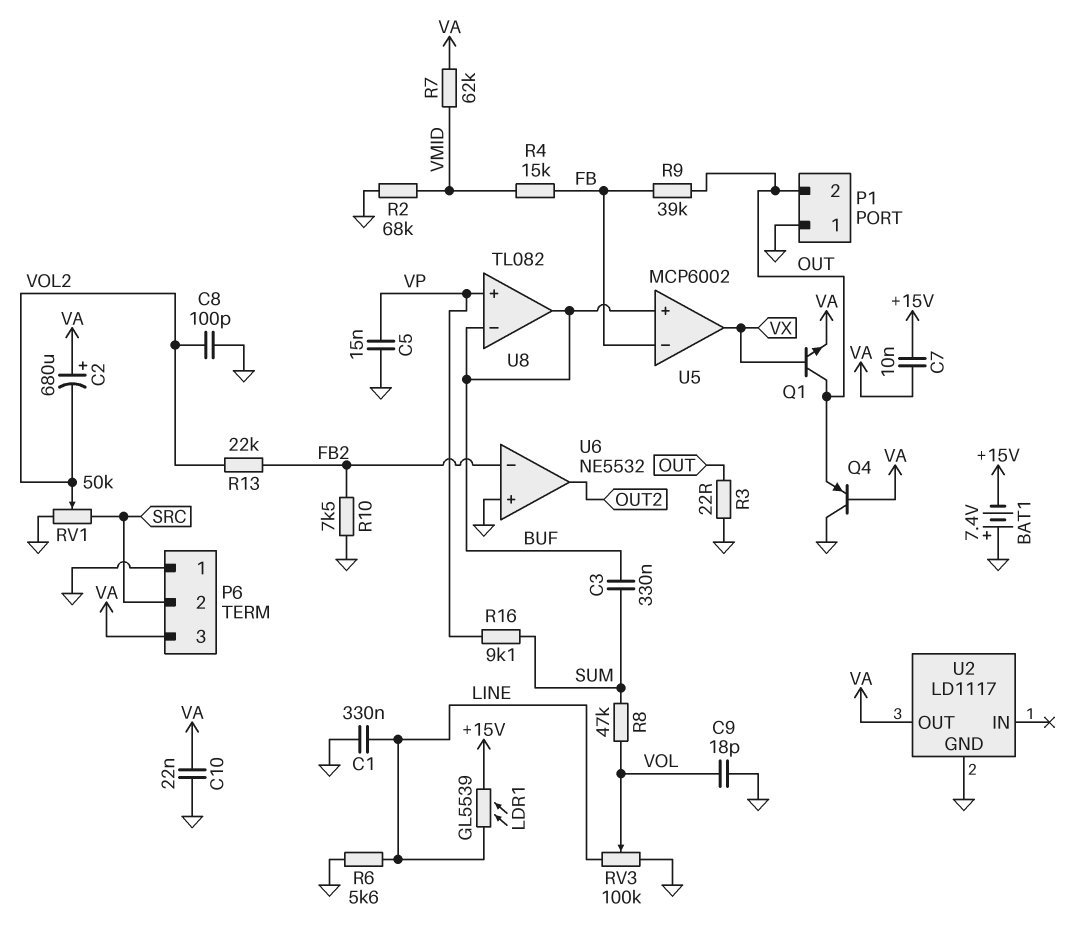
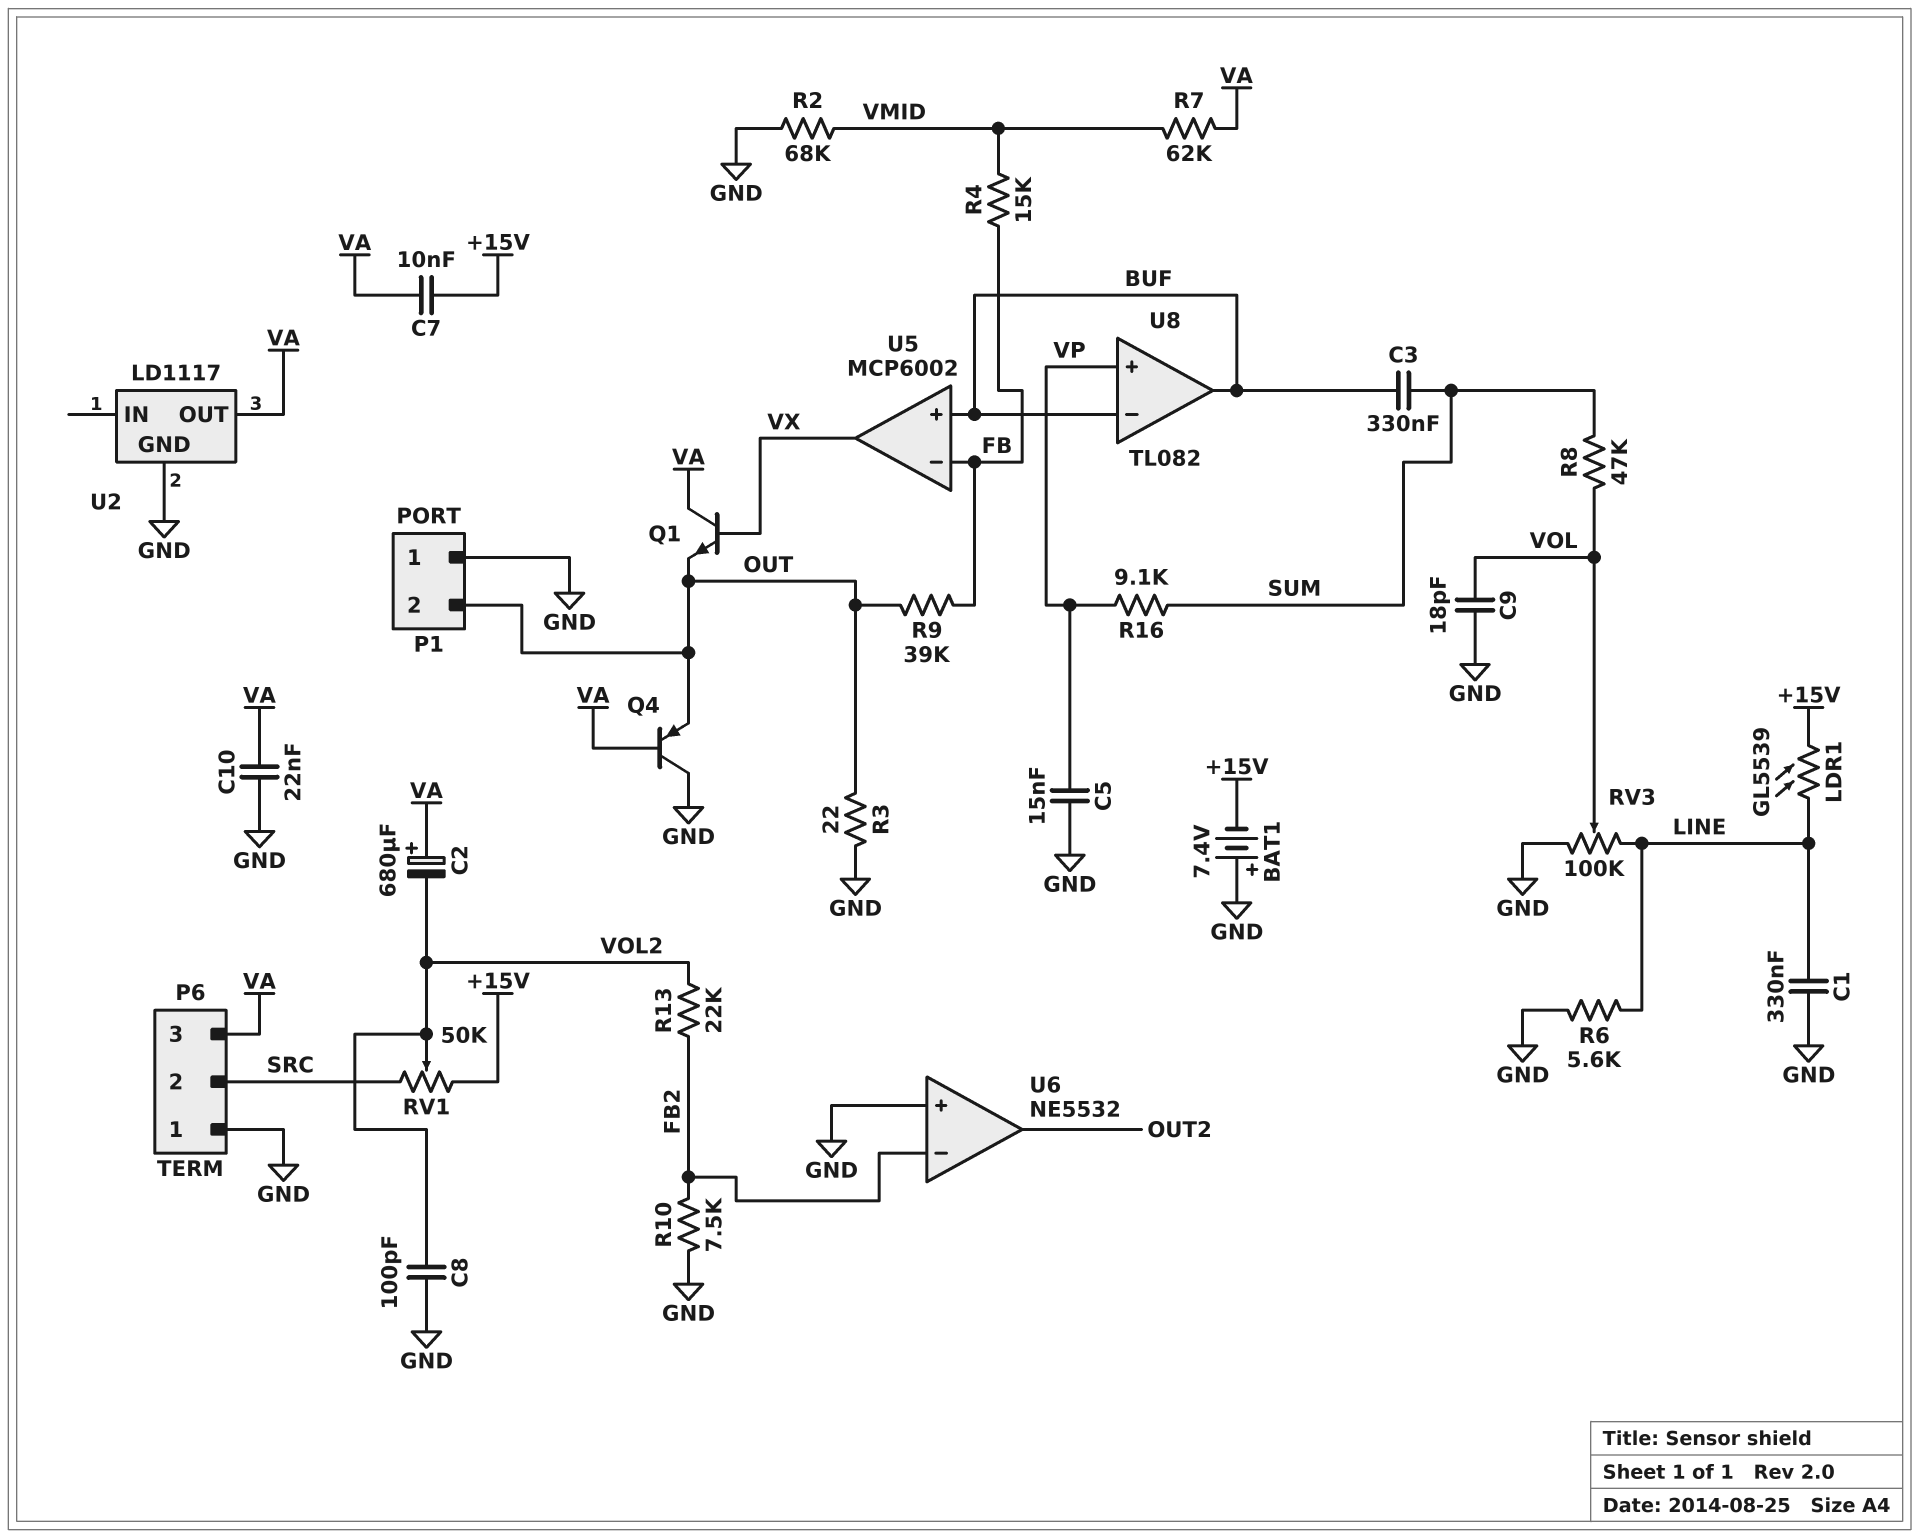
Q1: NPN (B VX, C OUT, E VA) -> NPN (B VX, C VA, E OUT)
RV1: 50k (GND, SRC, wiper VOL2) -> 50k (+15V, SRC, wiper VOL2)

